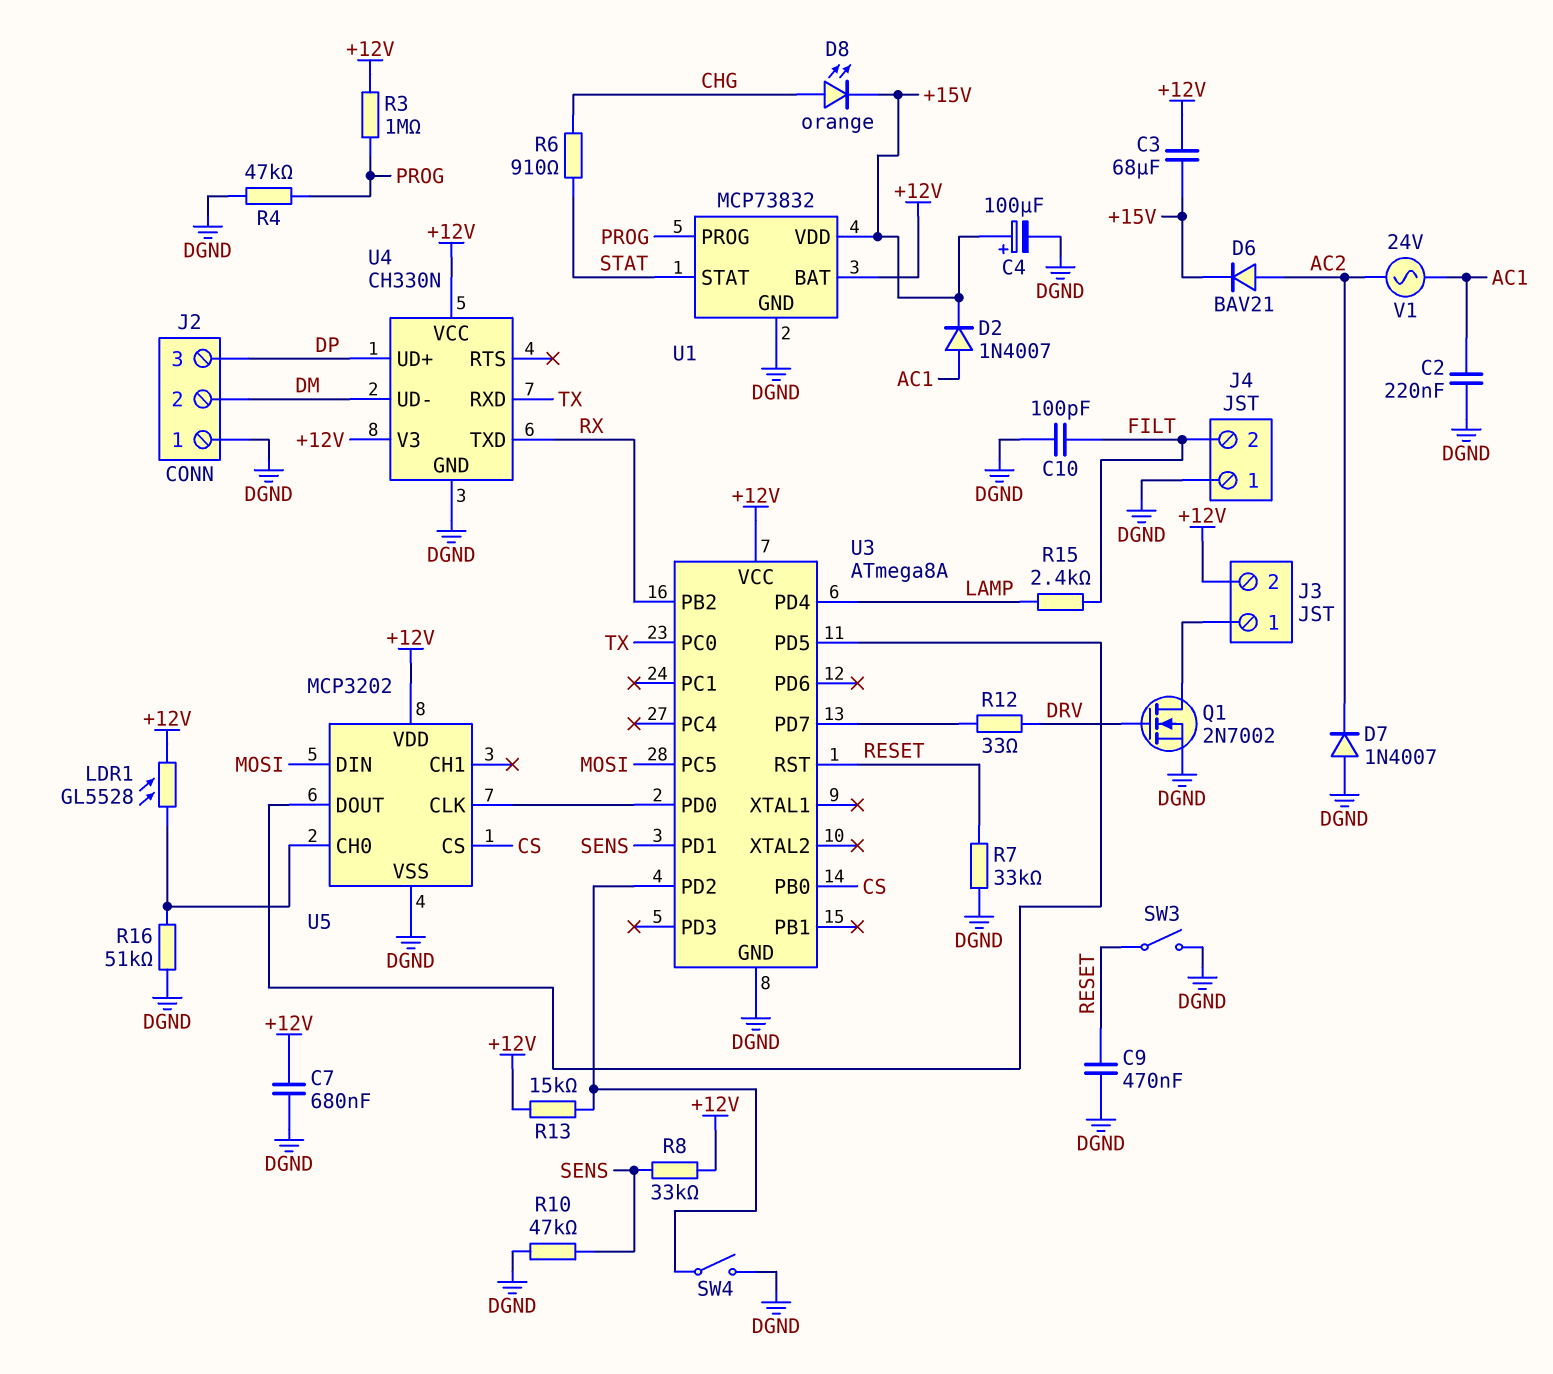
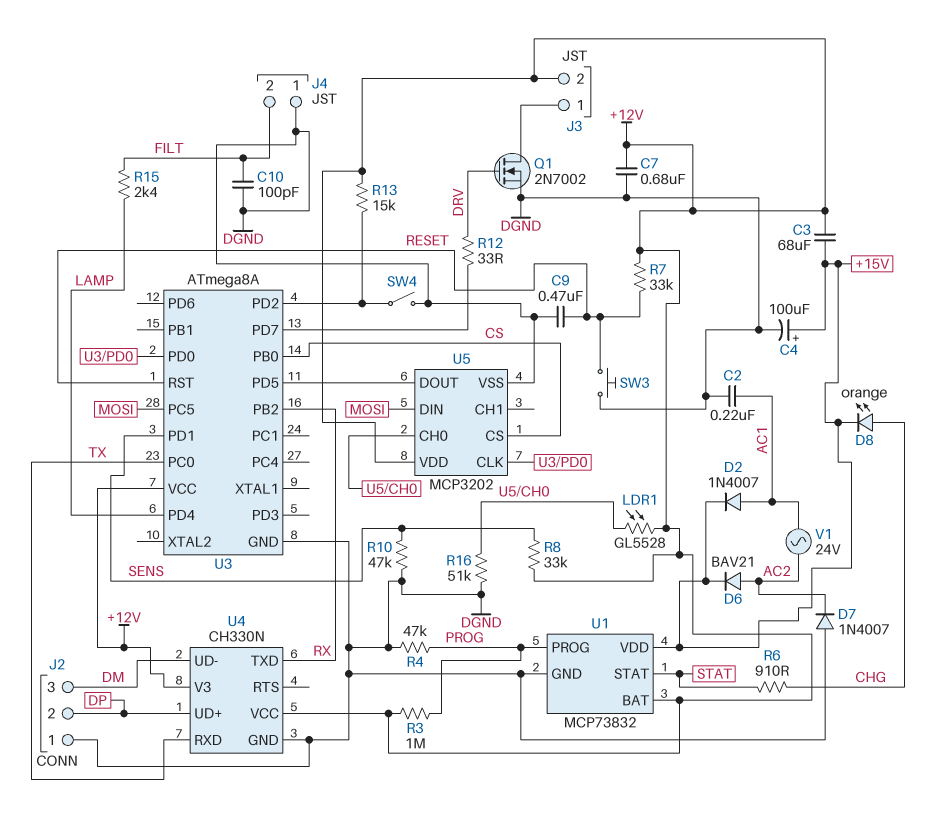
J2 pin 2: DM -> DP
J2 pin 3: DP -> DM
R7: 33k (DGND, RESET) -> 33k (+12V, RESET)
SW3: switch (DGND, RESET) -> button (DGND, RESET)

